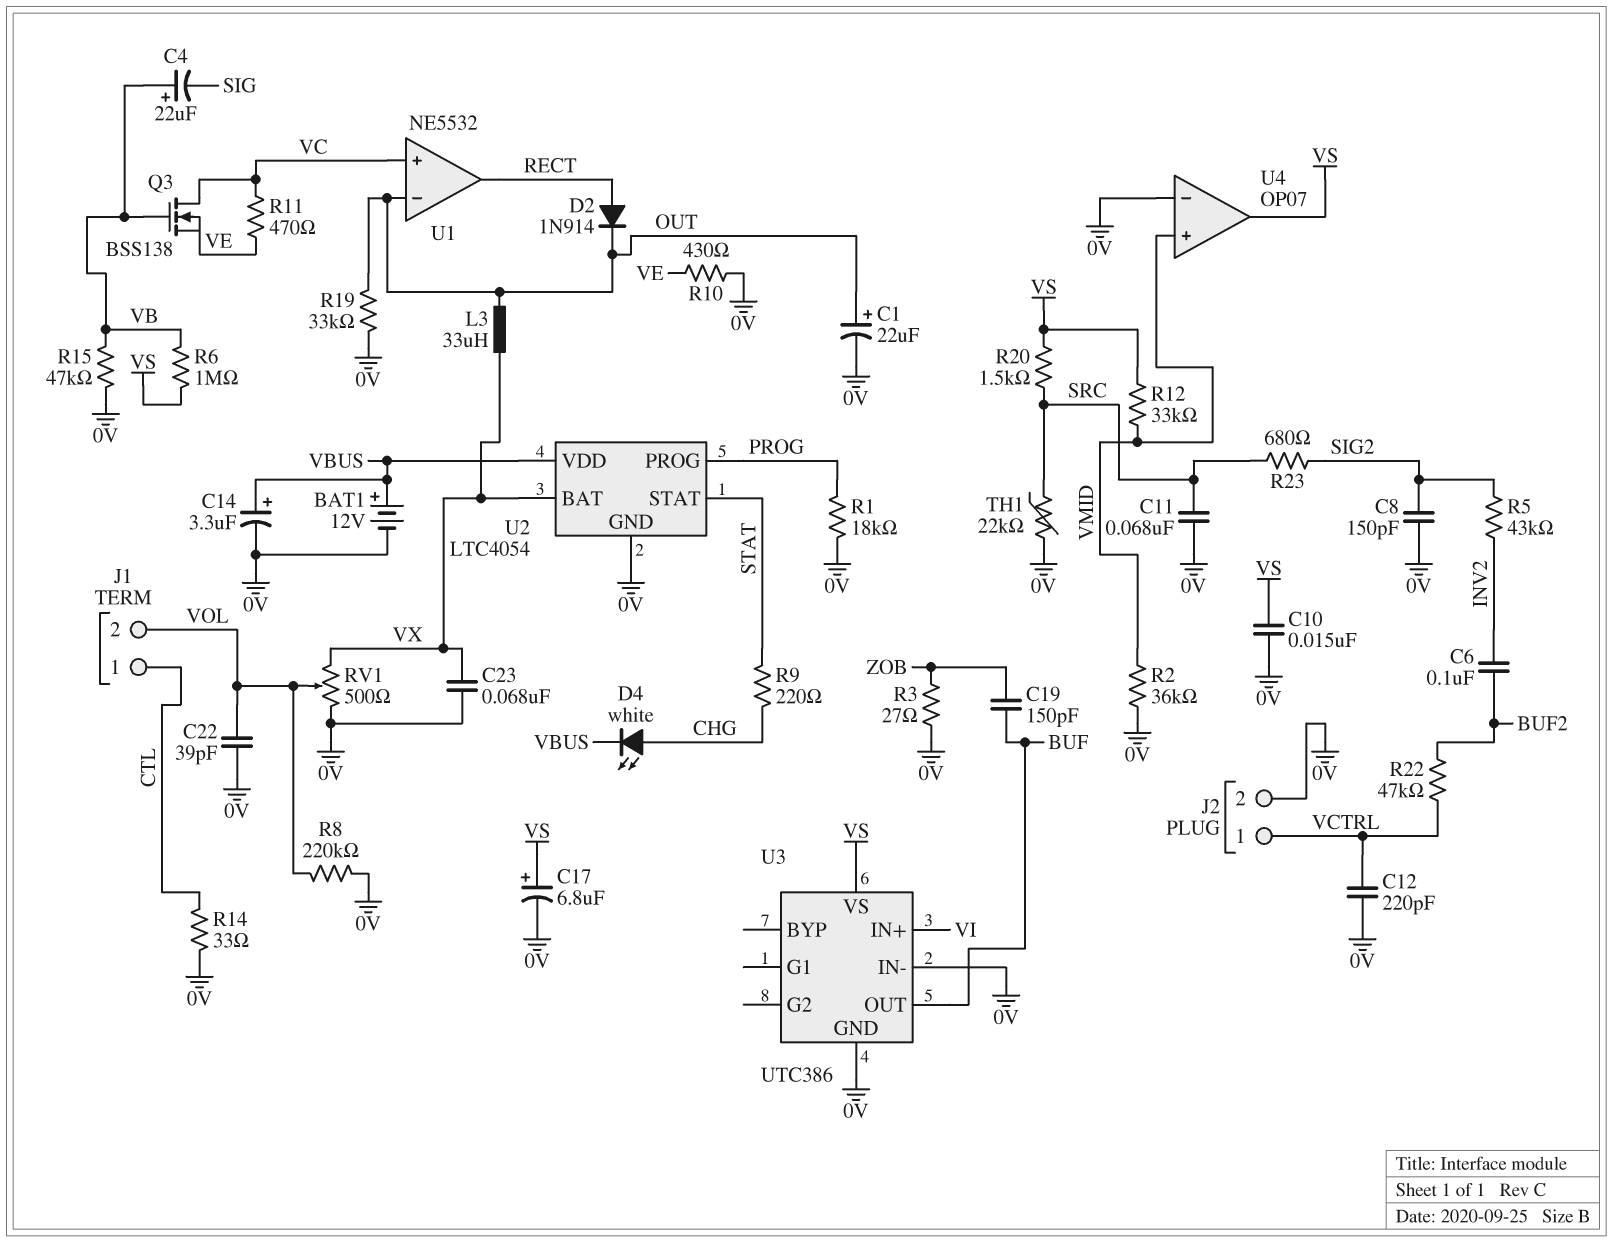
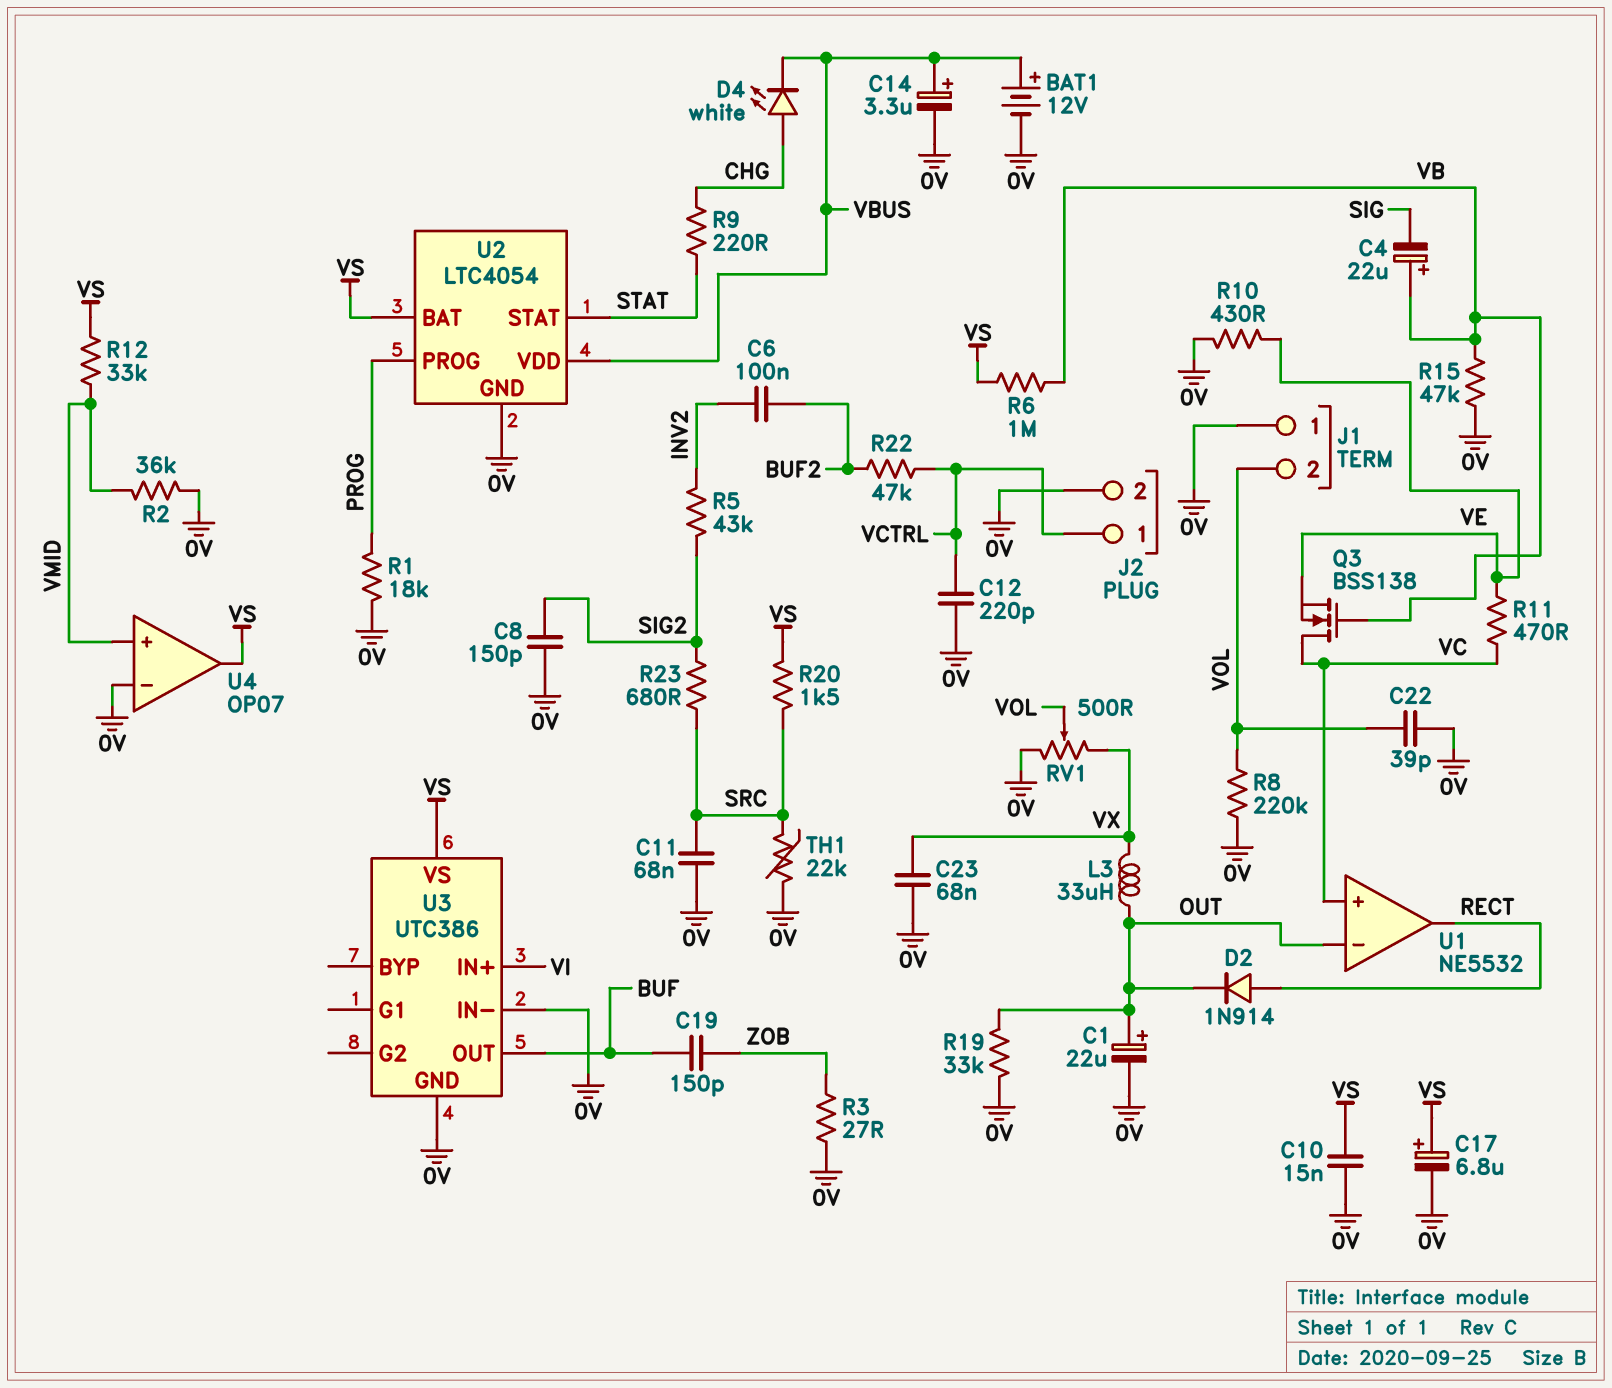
J1 pin 1: CTL -> 0V
R14: 33 (0V, CTL) -> none
U2 pin BAT: VX -> VS

